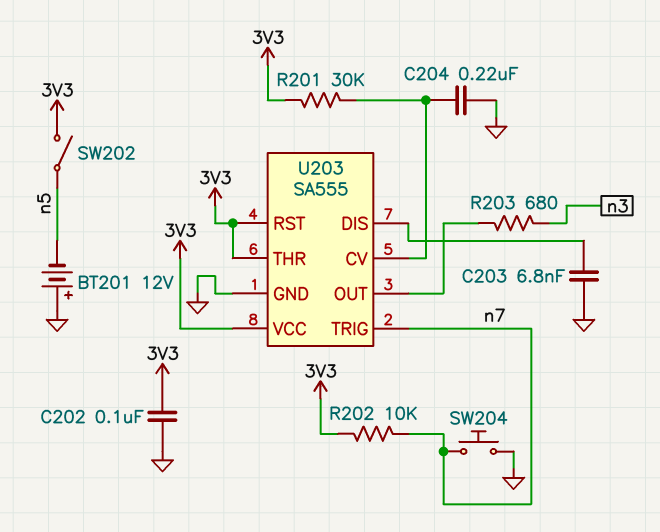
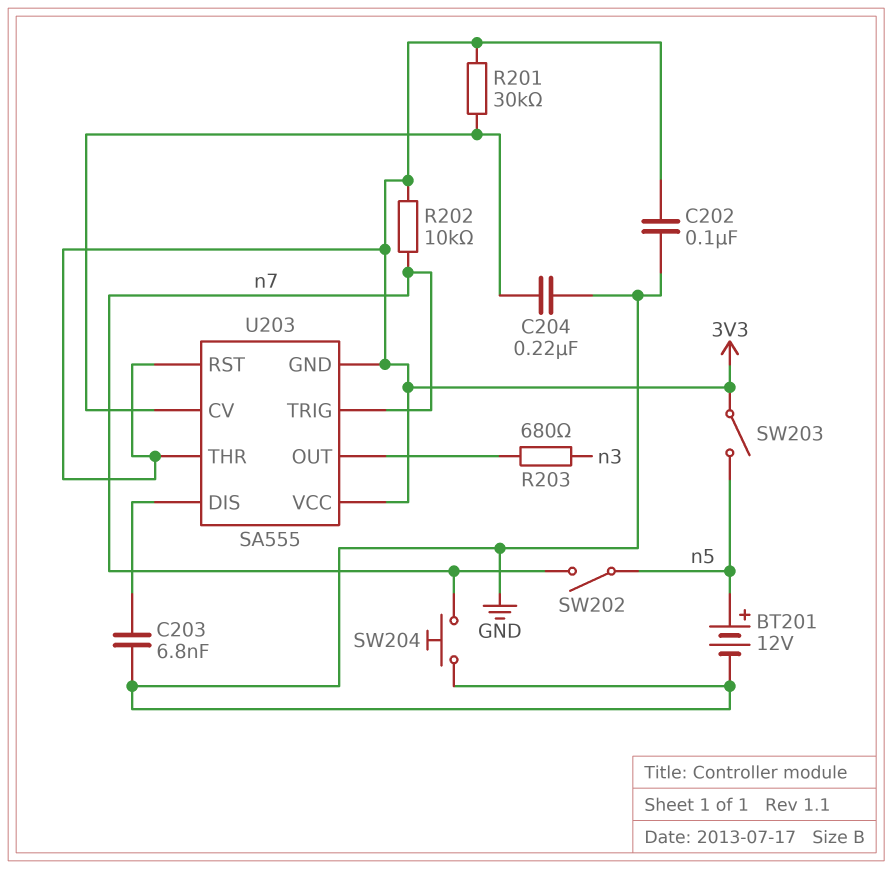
BT201: 12V (plus GND, minus n5) -> 12V (plus n5, minus GND)
SW202: switch (3V3, n5) -> switch (n5, n7)
SW203: none -> switch (3V3, n5)
U203 pin GND: GND -> 3V3

